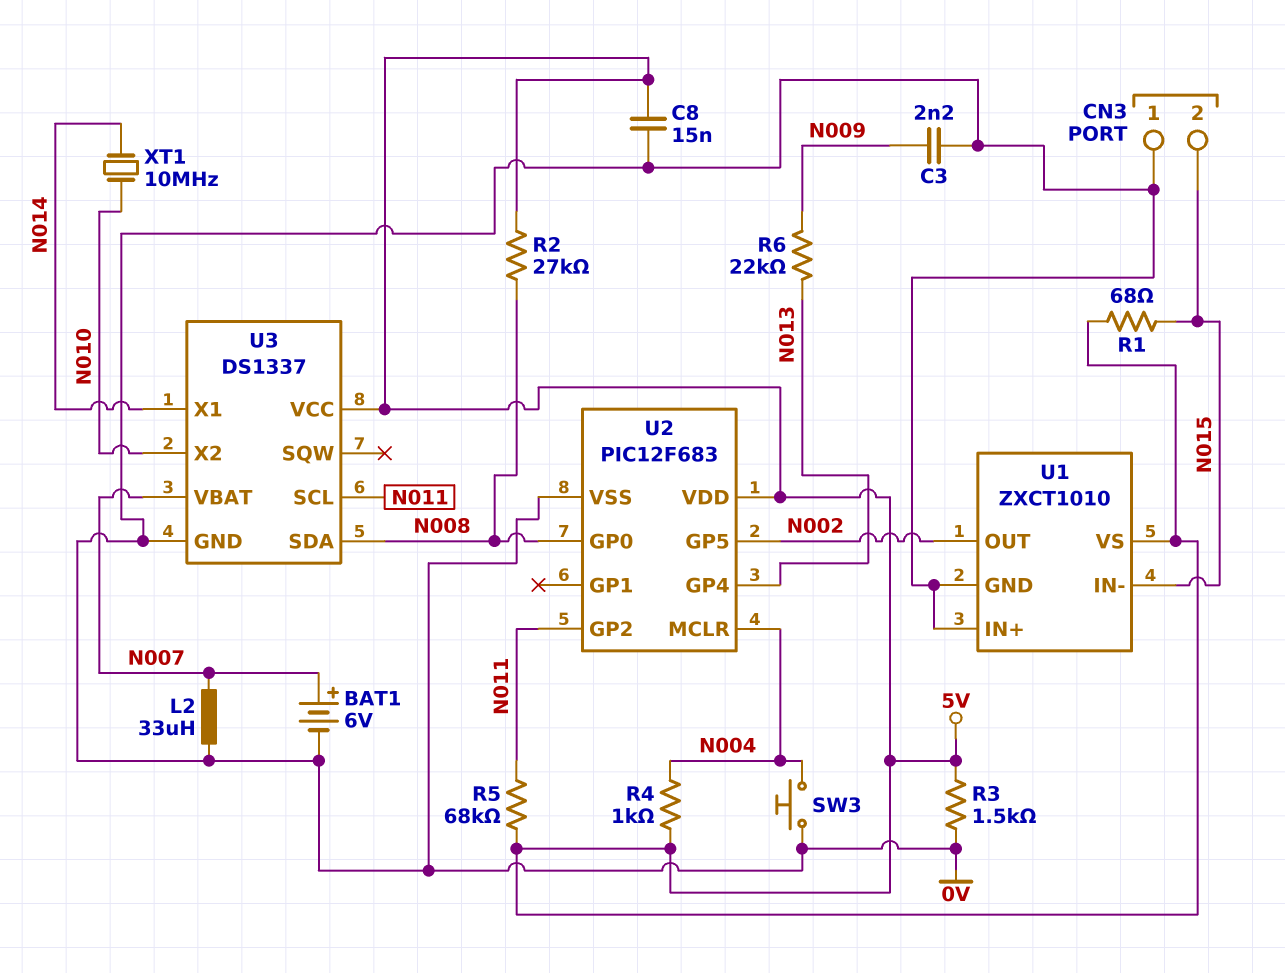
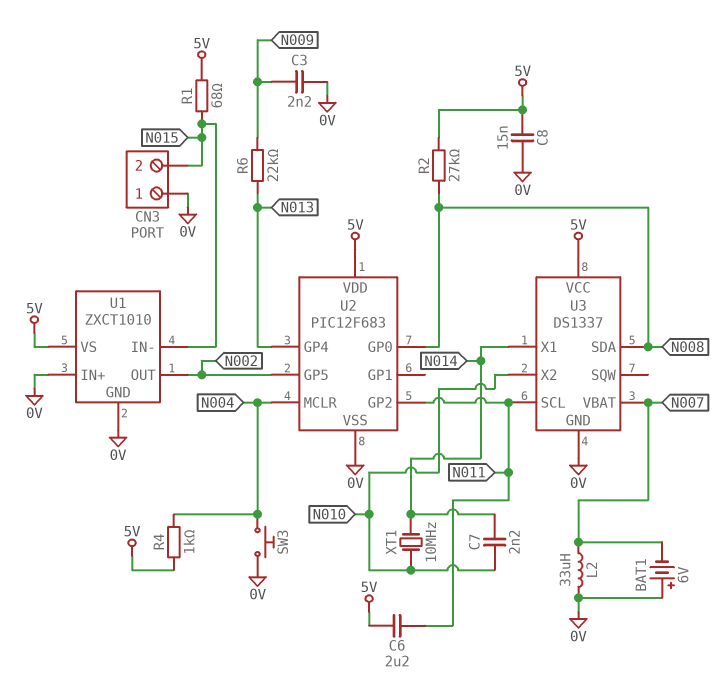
BAT1: 6V (plus N007, minus 0V) -> 6V (plus 0V, minus N007)
C6: none -> 2.2uF (5V, N011)
C7: none -> 2.2nF (N010, N014)
R3: 1.5k (0V, 5V) -> none
R5: 68k (5V, N011) -> none

